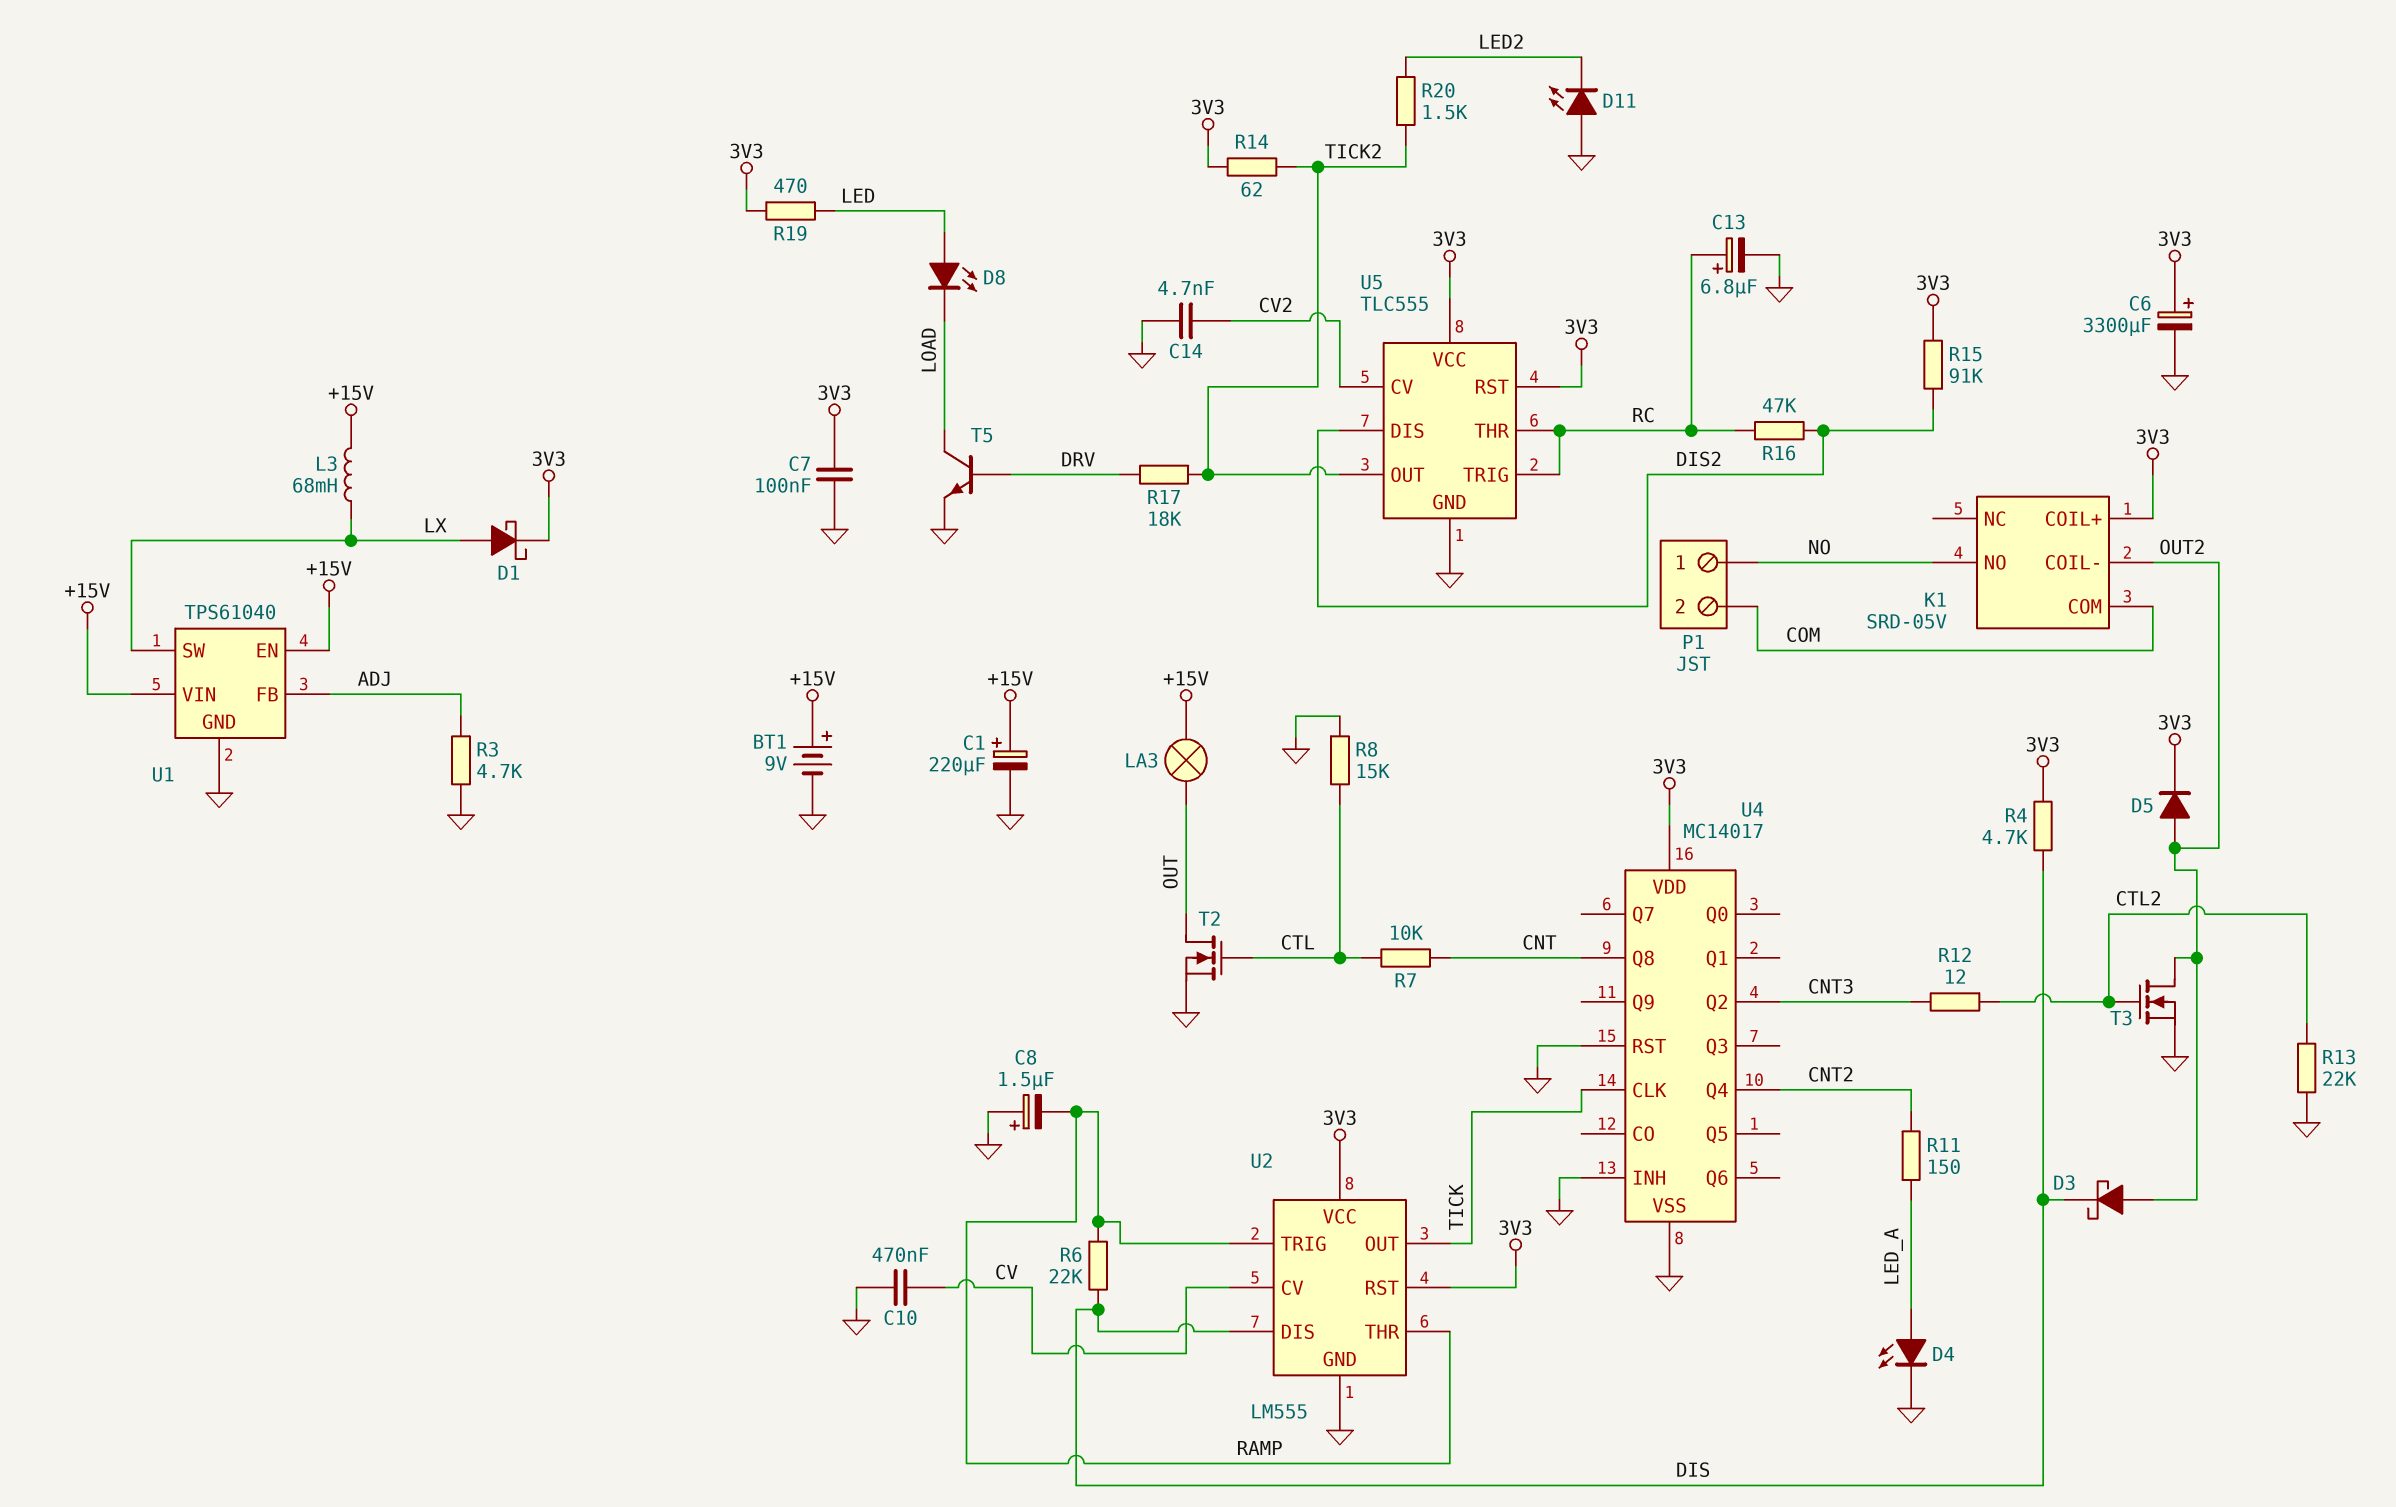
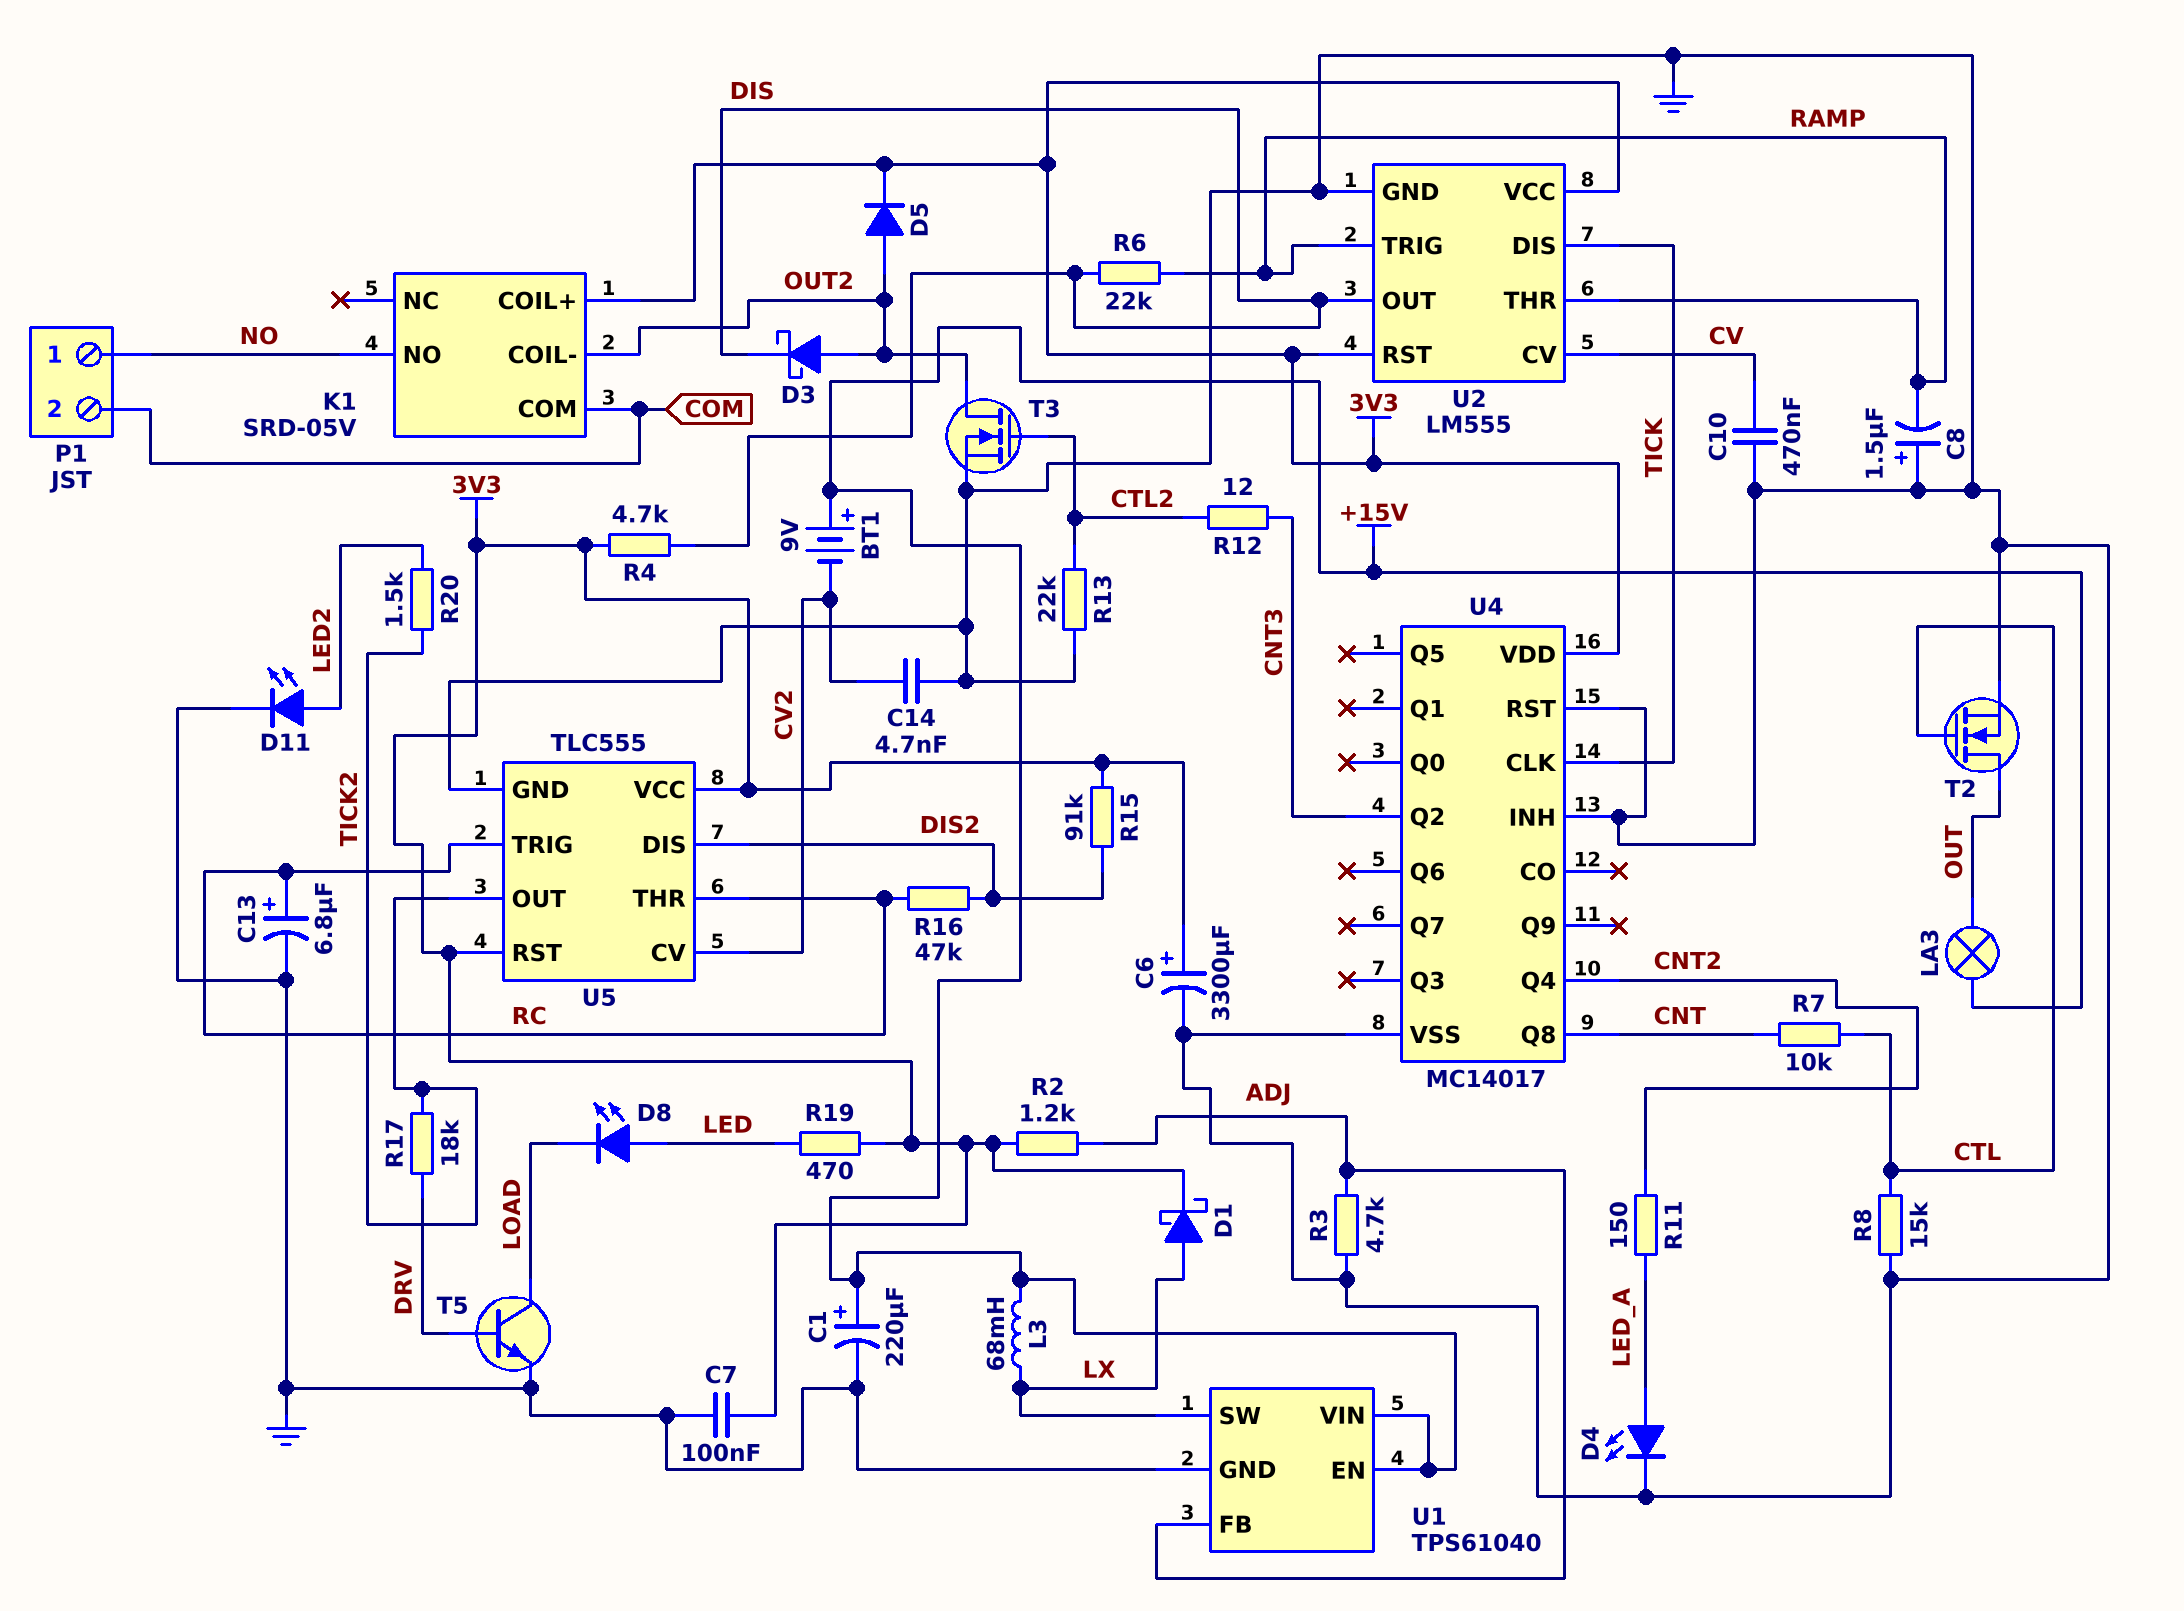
BT1: 9V (plus +15V, minus GND) -> 9V (plus +15V, minus CV2)
D11: LED (A GND, K LED2) -> LED (A LED2, K GND)
R2: none -> 1.2k (3V3, ADJ)
R14: 62 (3V3, TICK2) -> none
U2 pin DIS: DIS -> TICK
U2 pin OUT: TICK -> DIS

